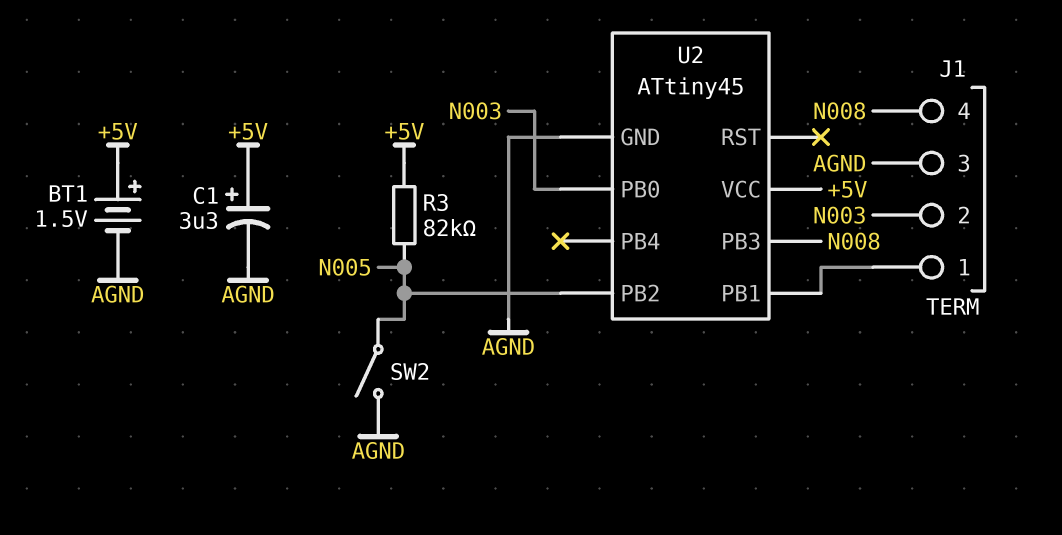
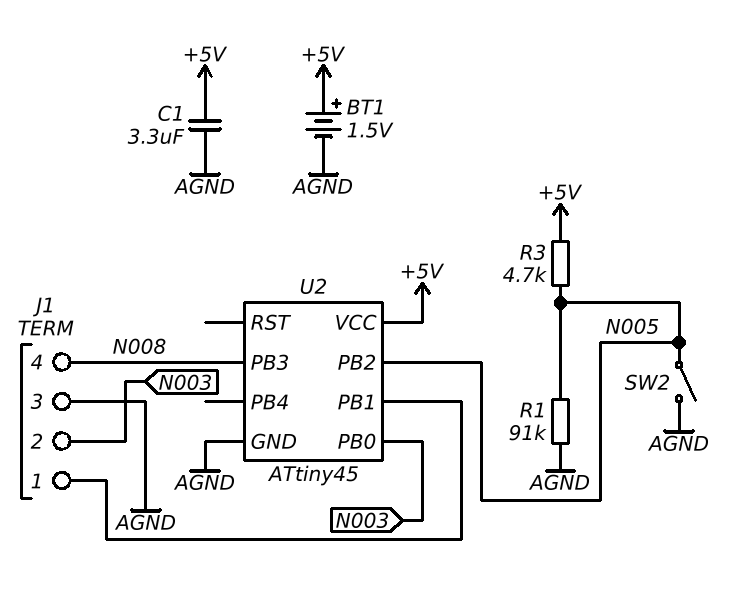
C1: 3.3uF (plus +5V, minus AGND) -> 3.3uF (+5V, AGND)
R1: none -> 91k (AGND, N005)
R3: 82k (+5V, N005) -> 4.7k (+5V, N005)

